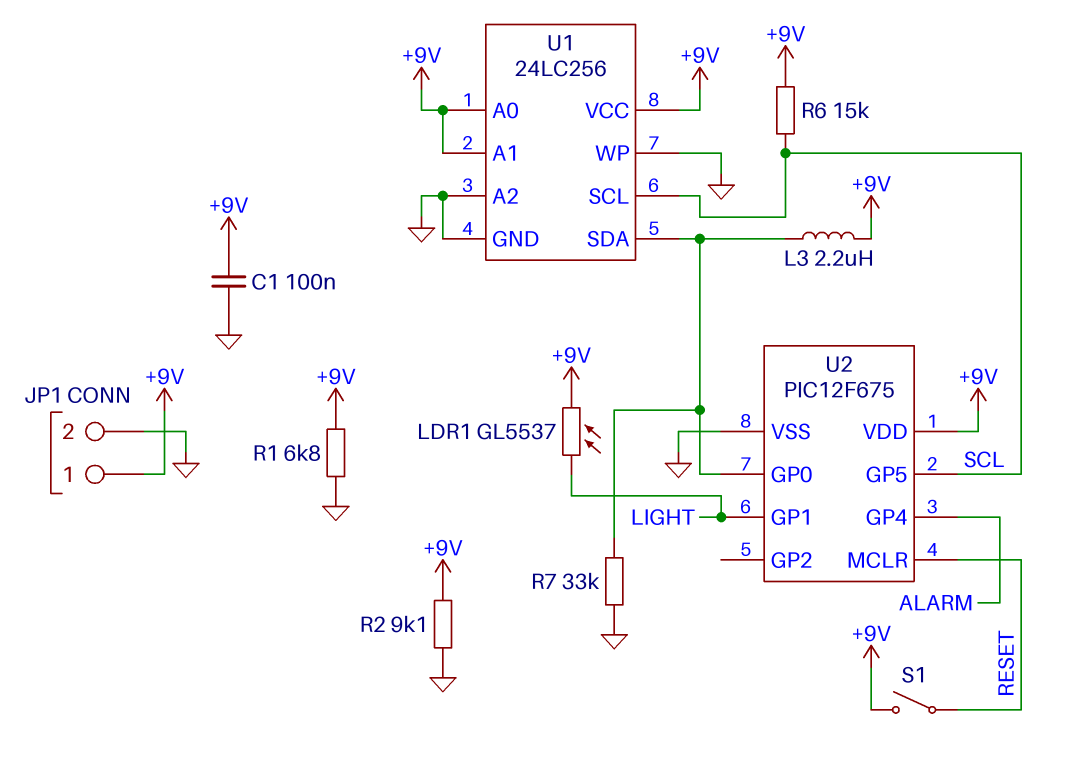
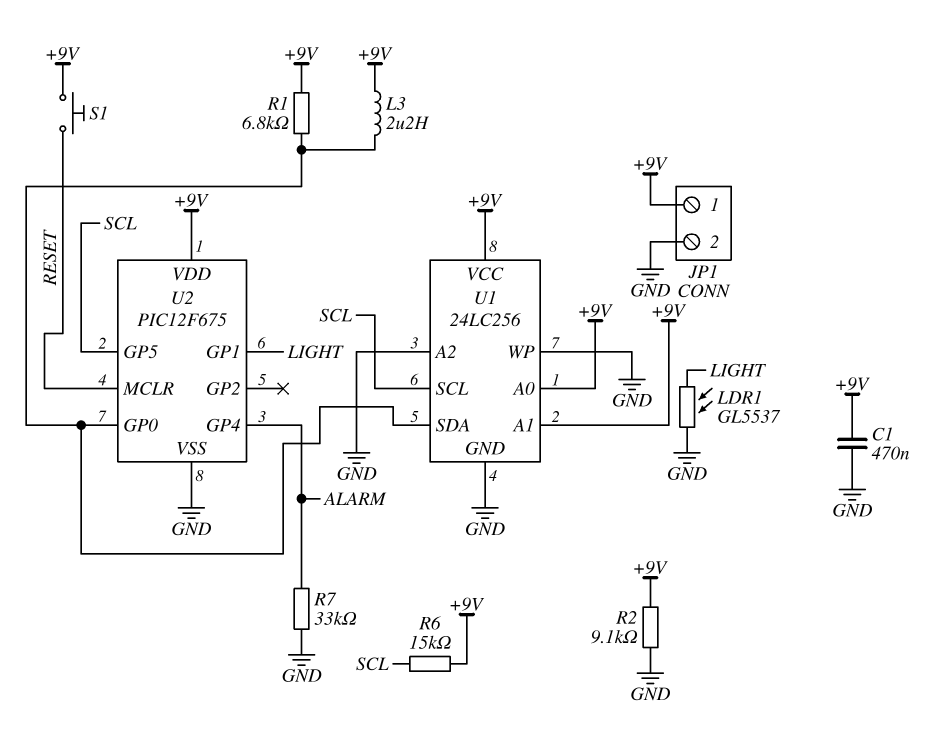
C1: 100nF (+9V, GND) -> 470nF (+9V, GND)
LDR1: GL5537 (+9V, LIGHT) -> GL5537 (GND, LIGHT)
R1: 6.8k (+9V, GND) -> 6.8k (+9V, U1/SDA)
R7: 33k (GND, U1/SDA) -> 33k (ALARM, GND)
S1: switch (+9V, RESET) -> button (+9V, RESET)

